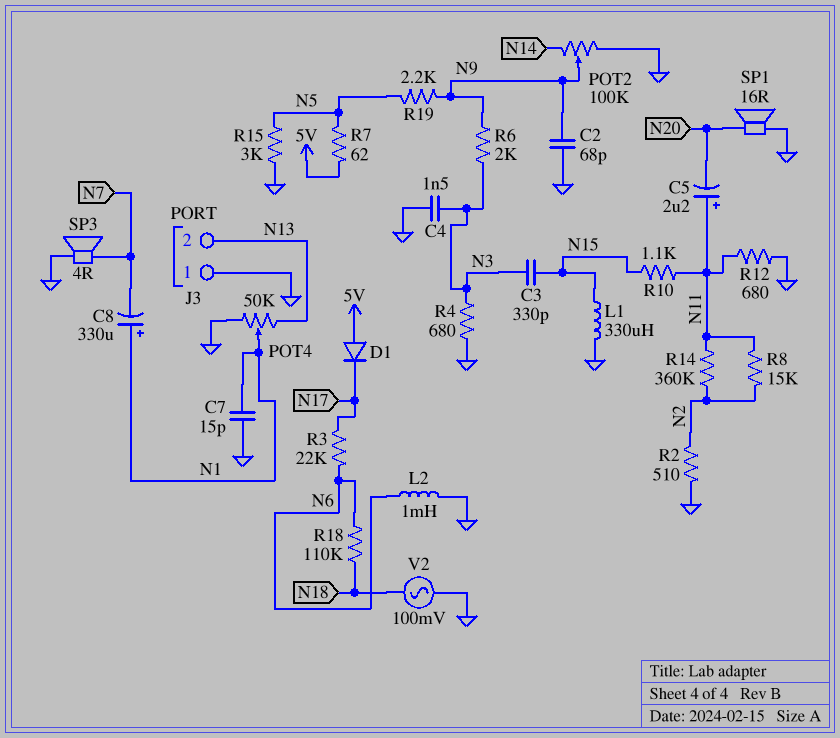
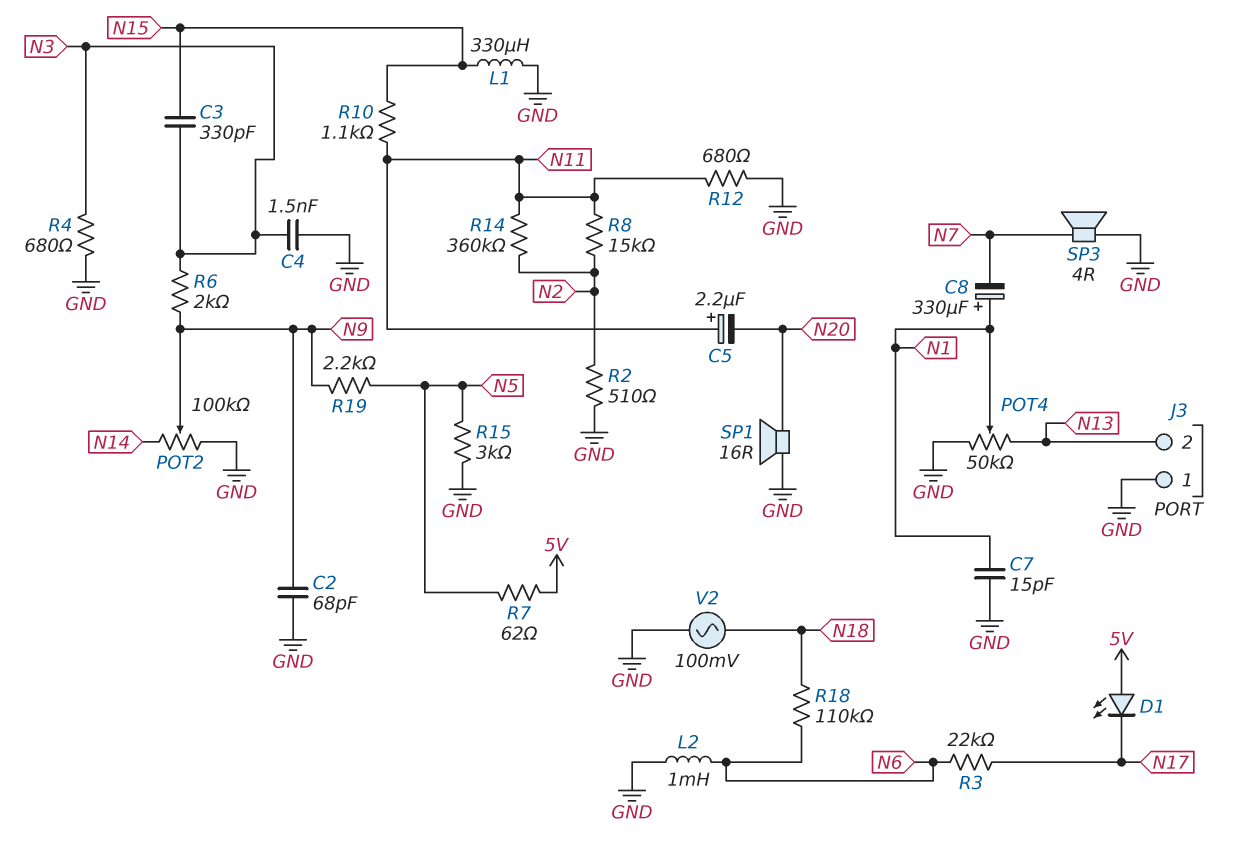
D1: diode (A 5V, K N17) -> LED (A 5V, K N17)

